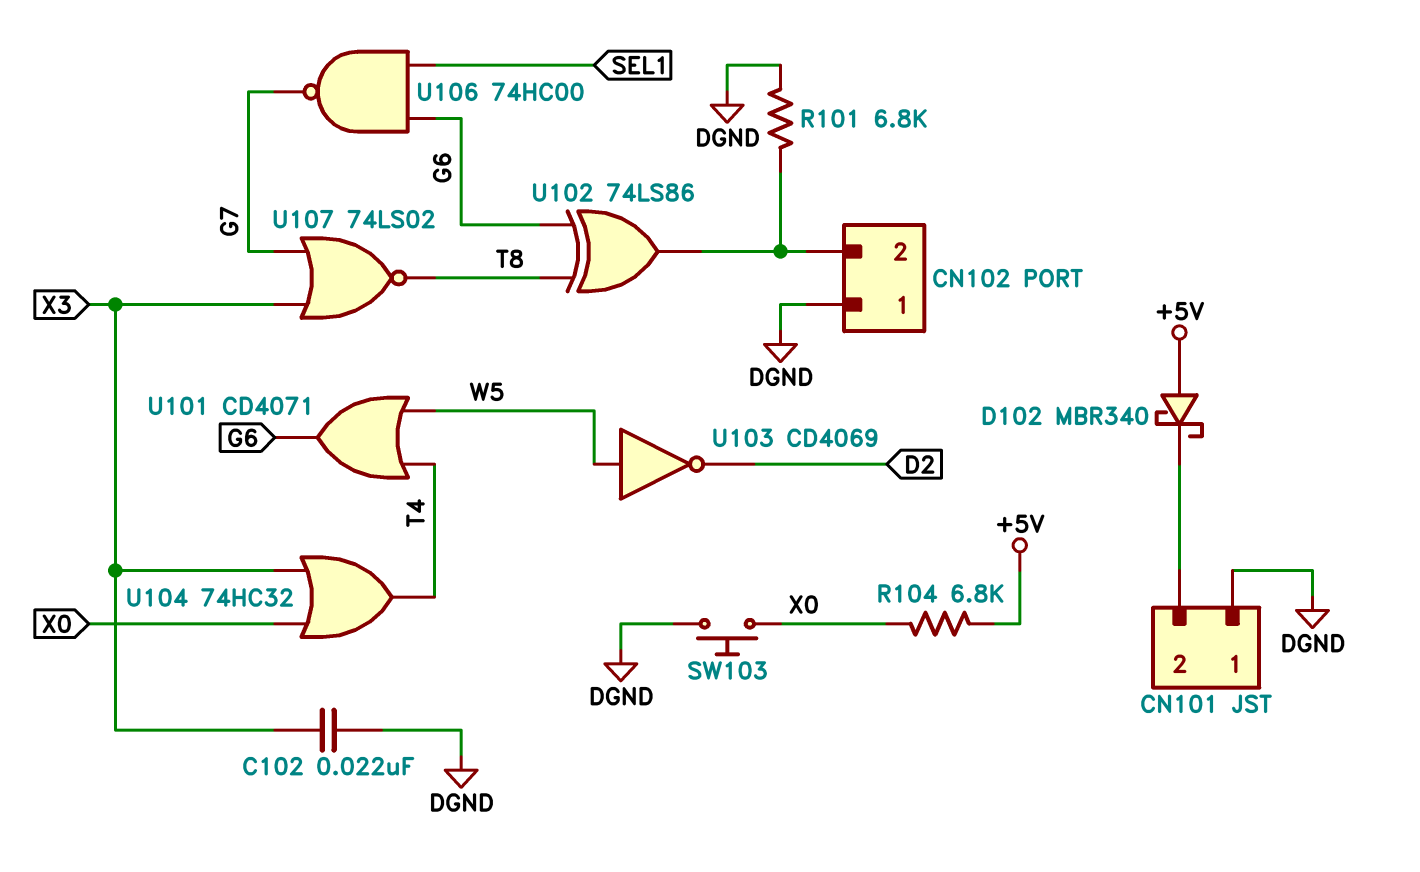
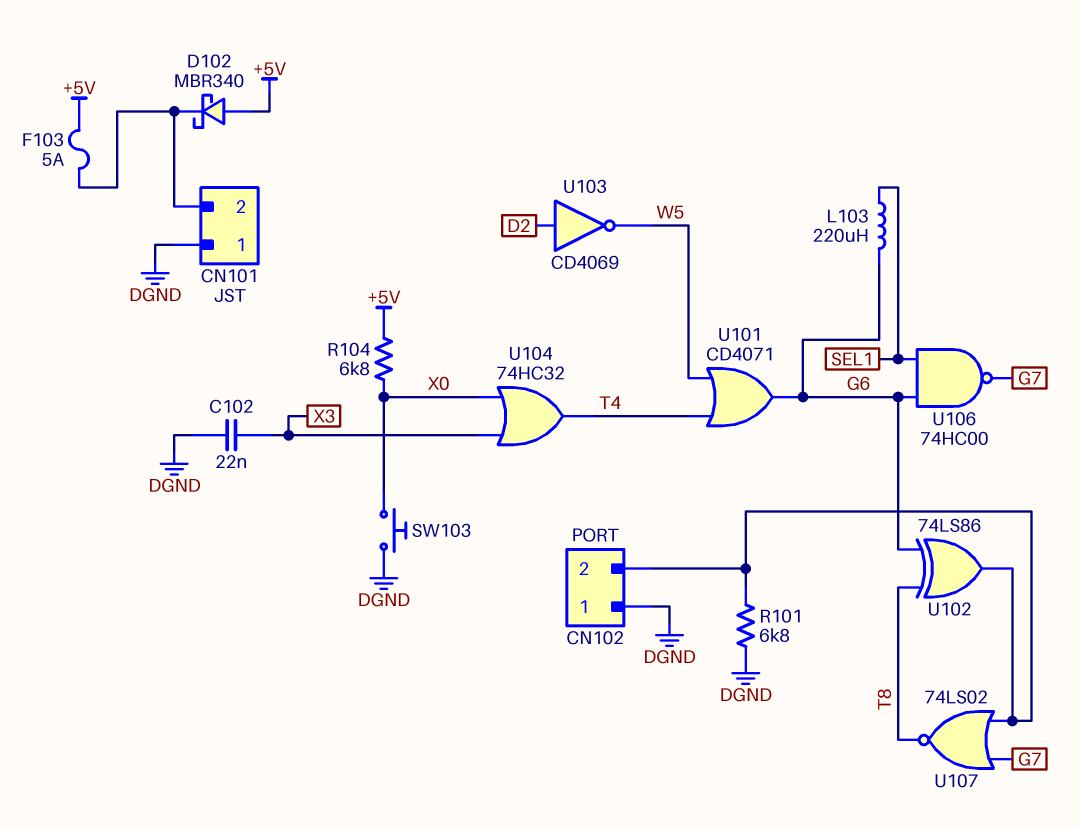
F103: none -> 5A (+5V, CN101/2)
L103: none -> 220uH (G6, SEL1)
U103: NOT CD4069 (in W5, out D2) -> NOT CD4069 (in D2, out W5)
U107: NOR 74LS02 (in G7, in X3, out T8) -> NOR 74LS02 (in CN102/2, in G7, out T8)

